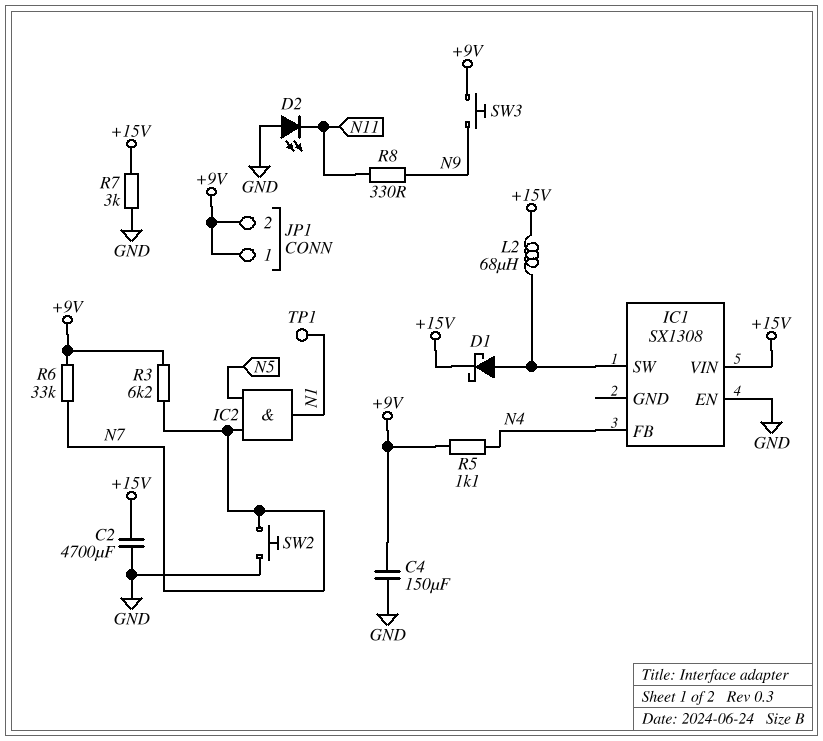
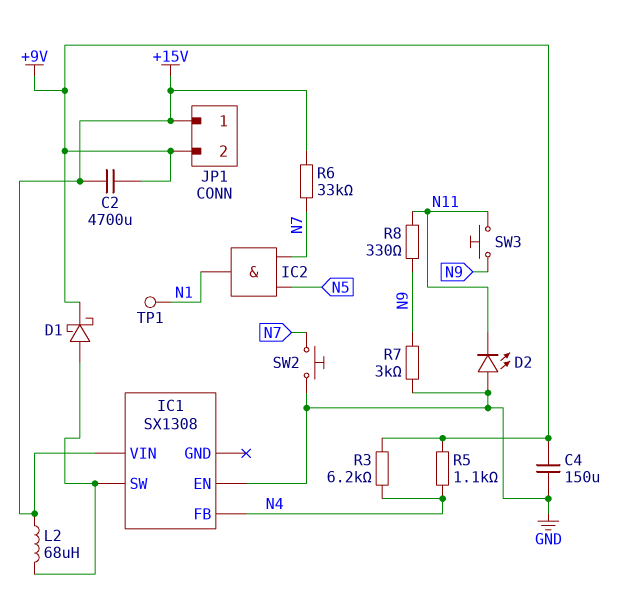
C2: 4700uF (+15V, GND) -> 4700uF (+9V, +15V)
D1: schottky (A IC1/SW, K +15V) -> schottky (A IC1/SW, K +9V)
JP1 pin 1: +9V -> +15V
R3: 6.2k (+9V, N7) -> 6.2k (+9V, N4)
R6: 33k (+9V, N7) -> 33k (+15V, N7)
R7: 3k (+15V, GND) -> 3k (GND, N9)
SW3: button (+9V, N9) -> button (N9, N11)

